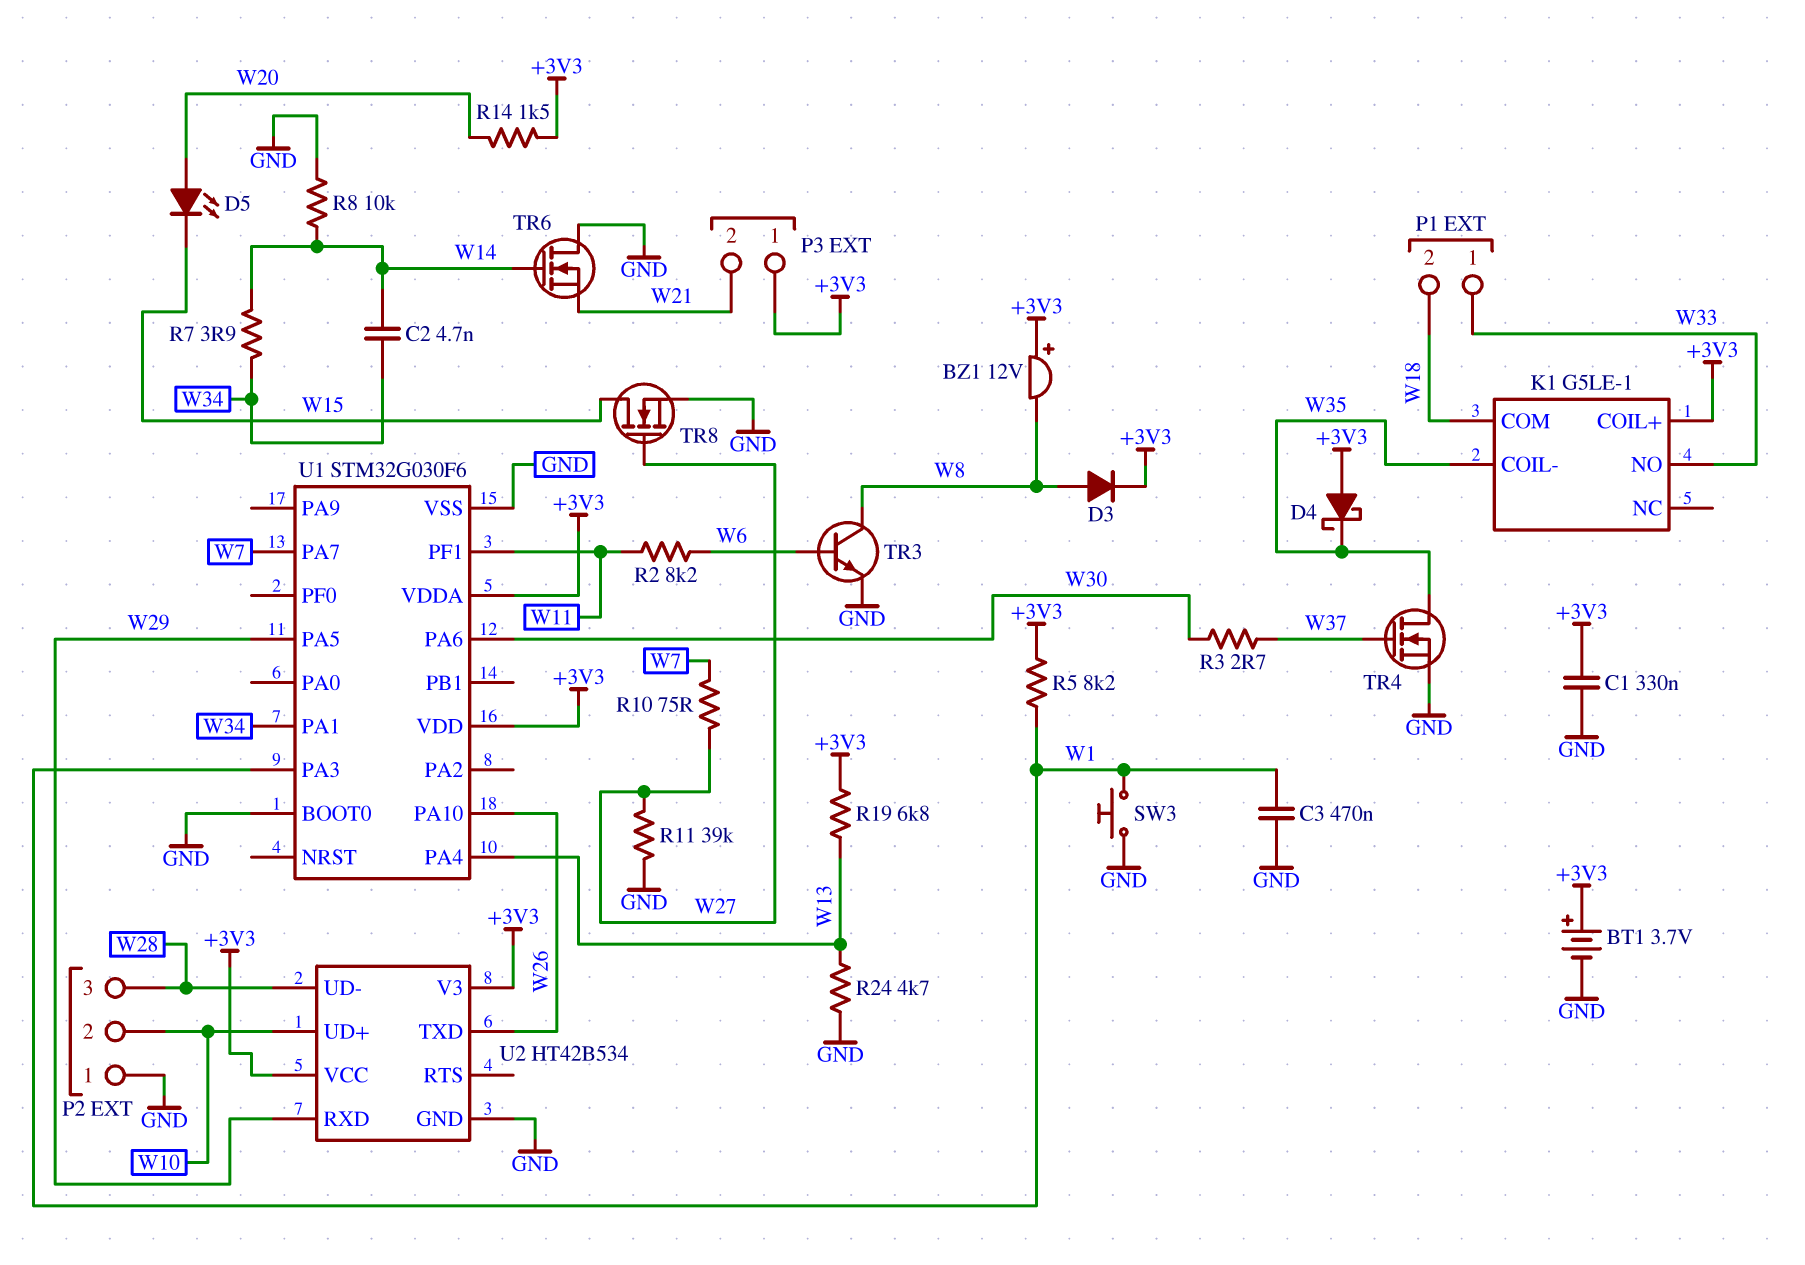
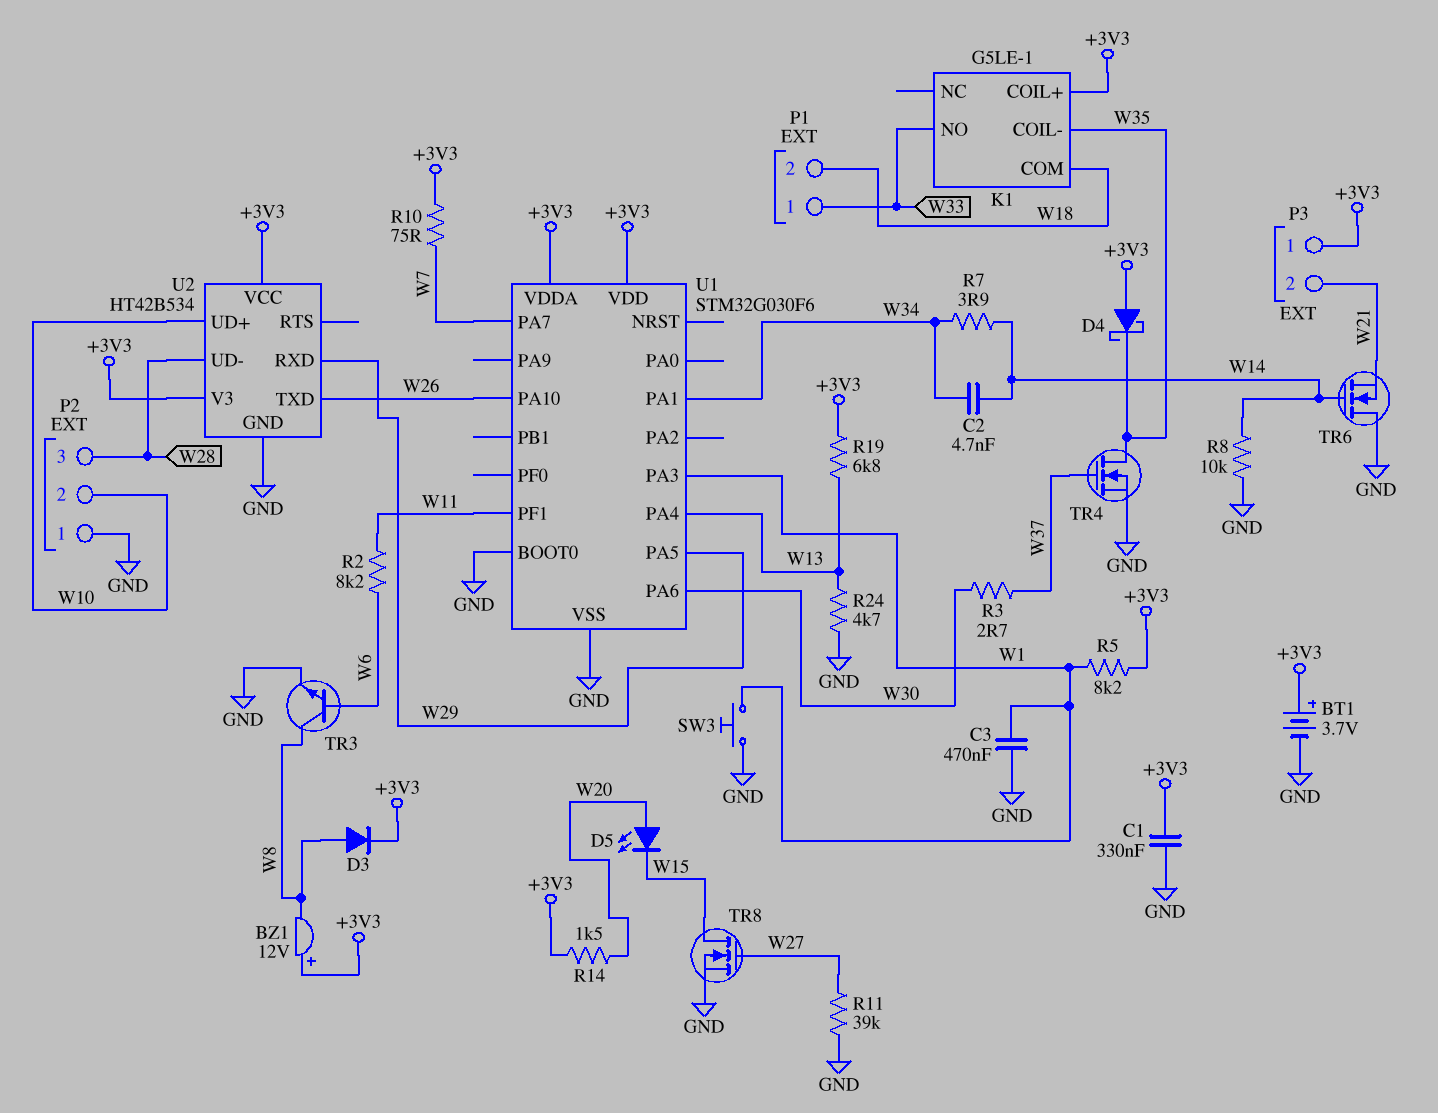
R10: 75 (W7, W27) -> 75 (+3V3, W7)

